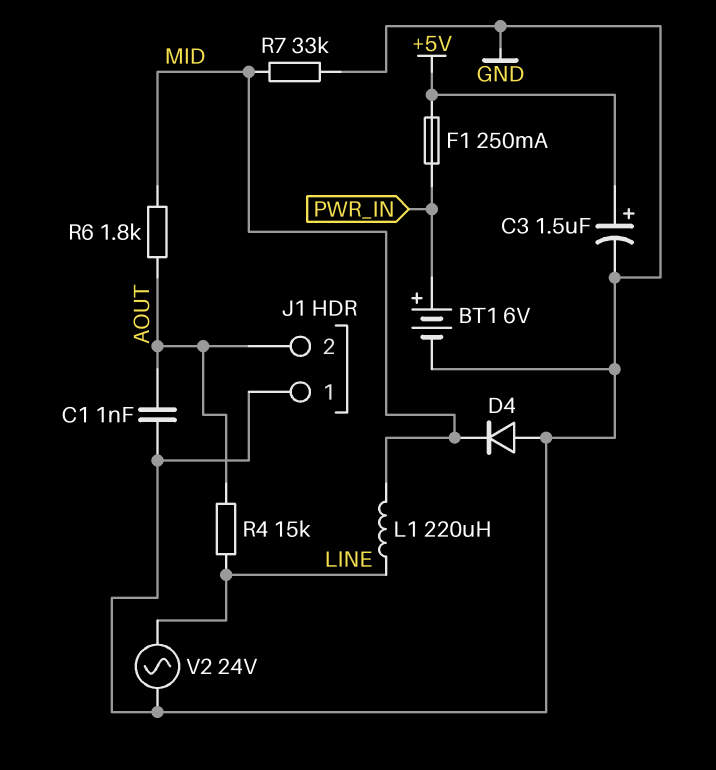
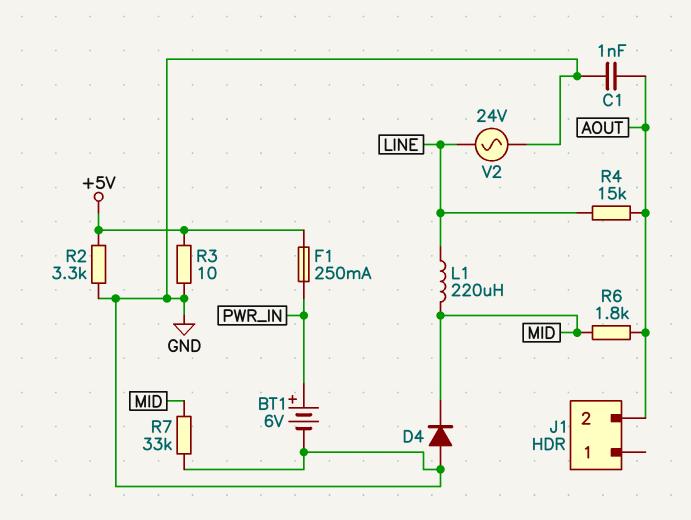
C3: 1.5uF (plus +5V, minus GND) -> none
J1 pin 1: GND -> none
R2: none -> 3.3k (+5V, GND)
R3: none -> 10 (+5V, GND)

